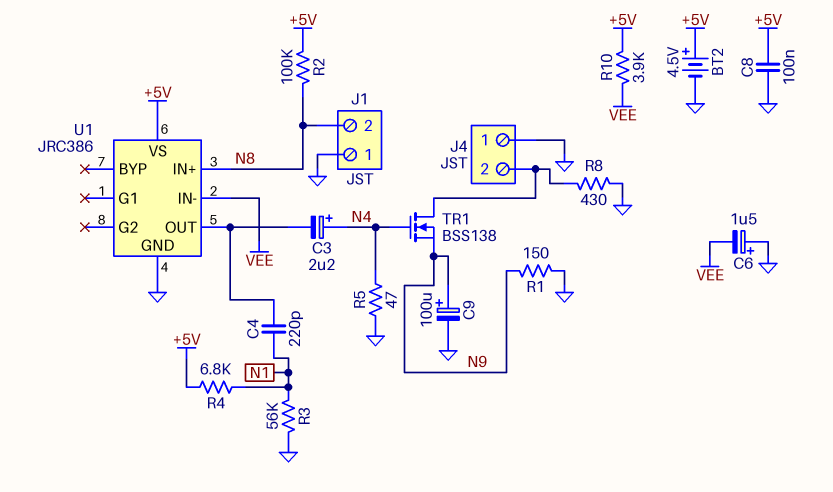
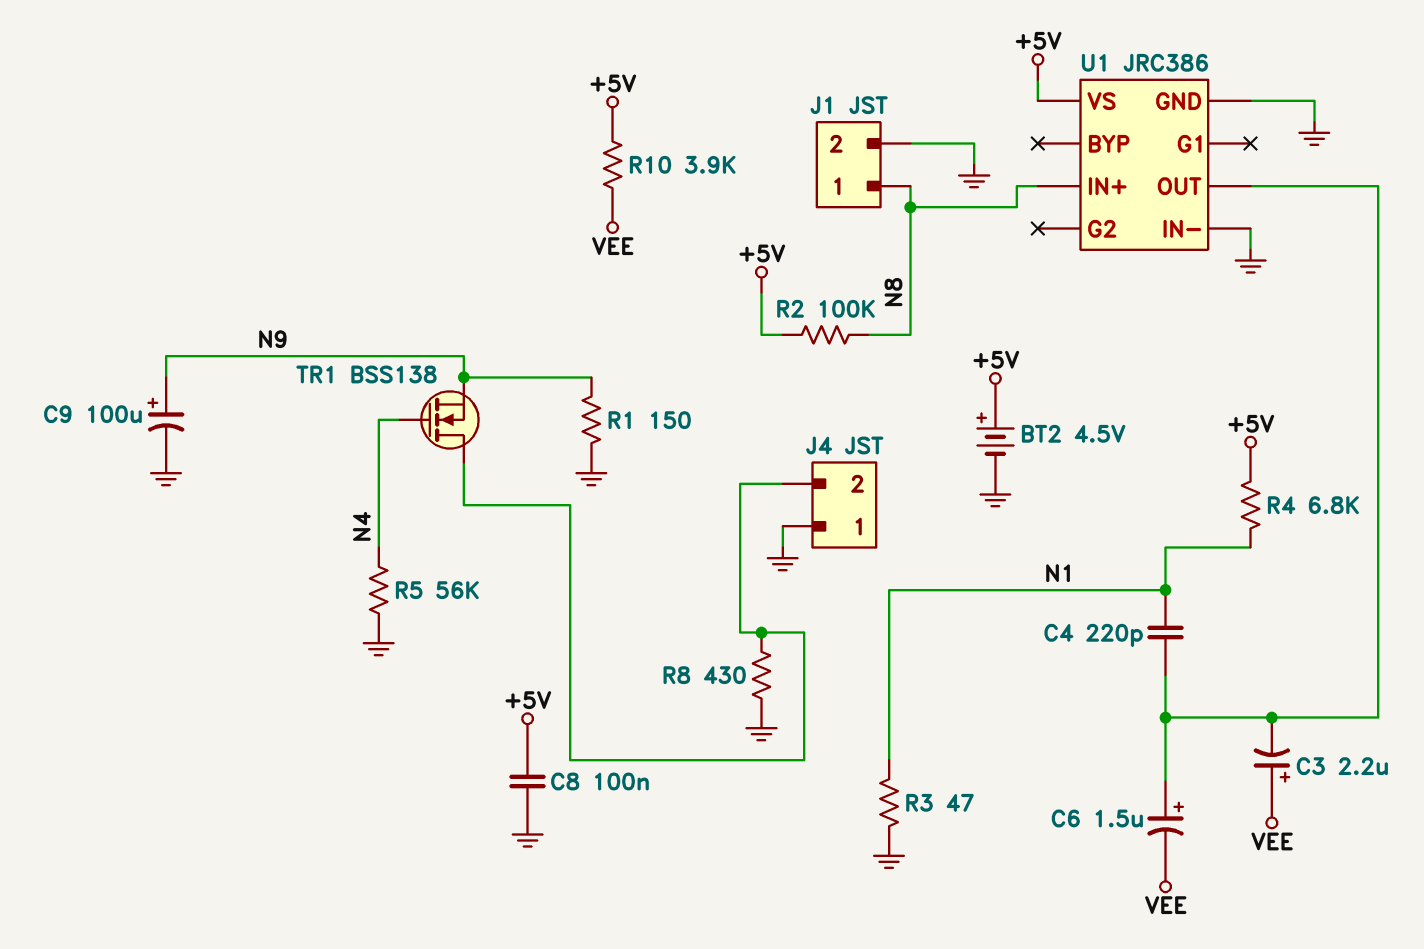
C3: 2.2uF (plus N4, minus U1/OUT) -> 2.2uF (plus VEE, minus U1/OUT)
C6: 1.5uF (plus GND, minus VEE) -> 1.5uF (plus U1/OUT, minus VEE)
J1 pin 1: GND -> N8
J1 pin 2: N8 -> GND
R3: 56k (GND, N1) -> 47 (GND, N1)
R5: 47 (GND, N4) -> 56k (GND, N4)
U1 pin IN-: VEE -> GND

